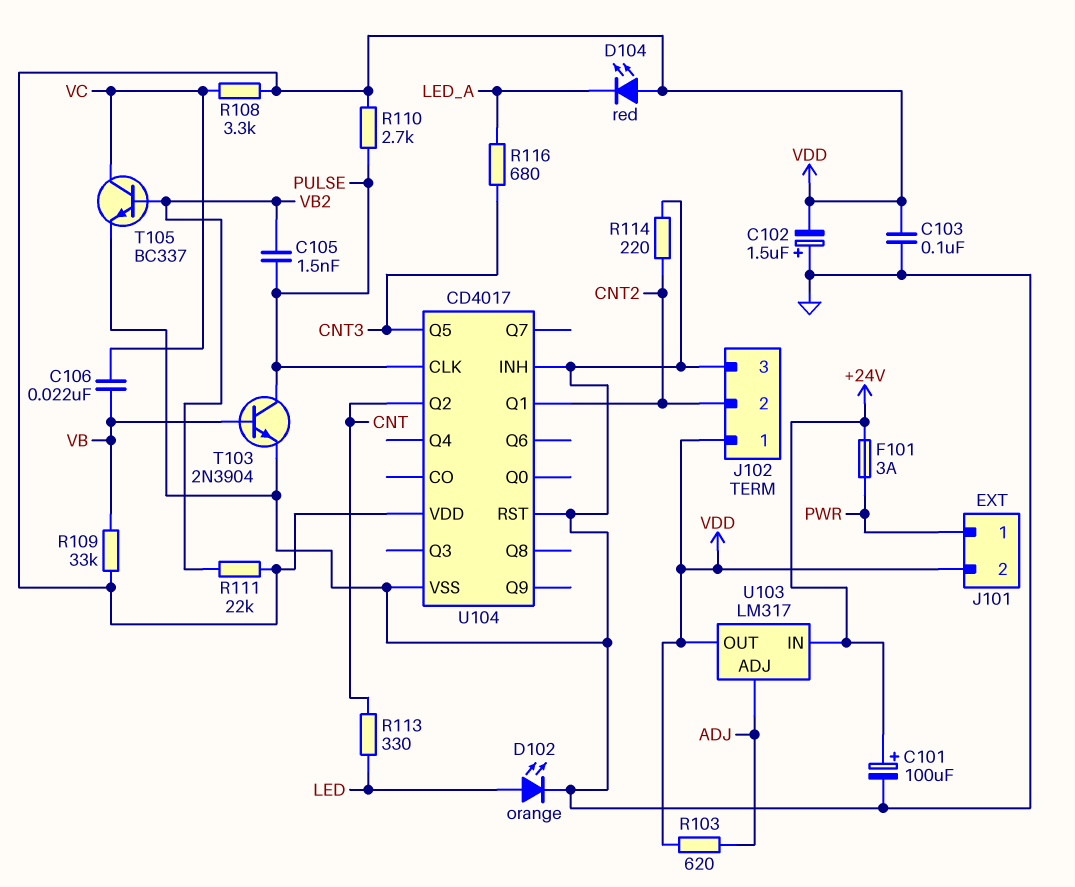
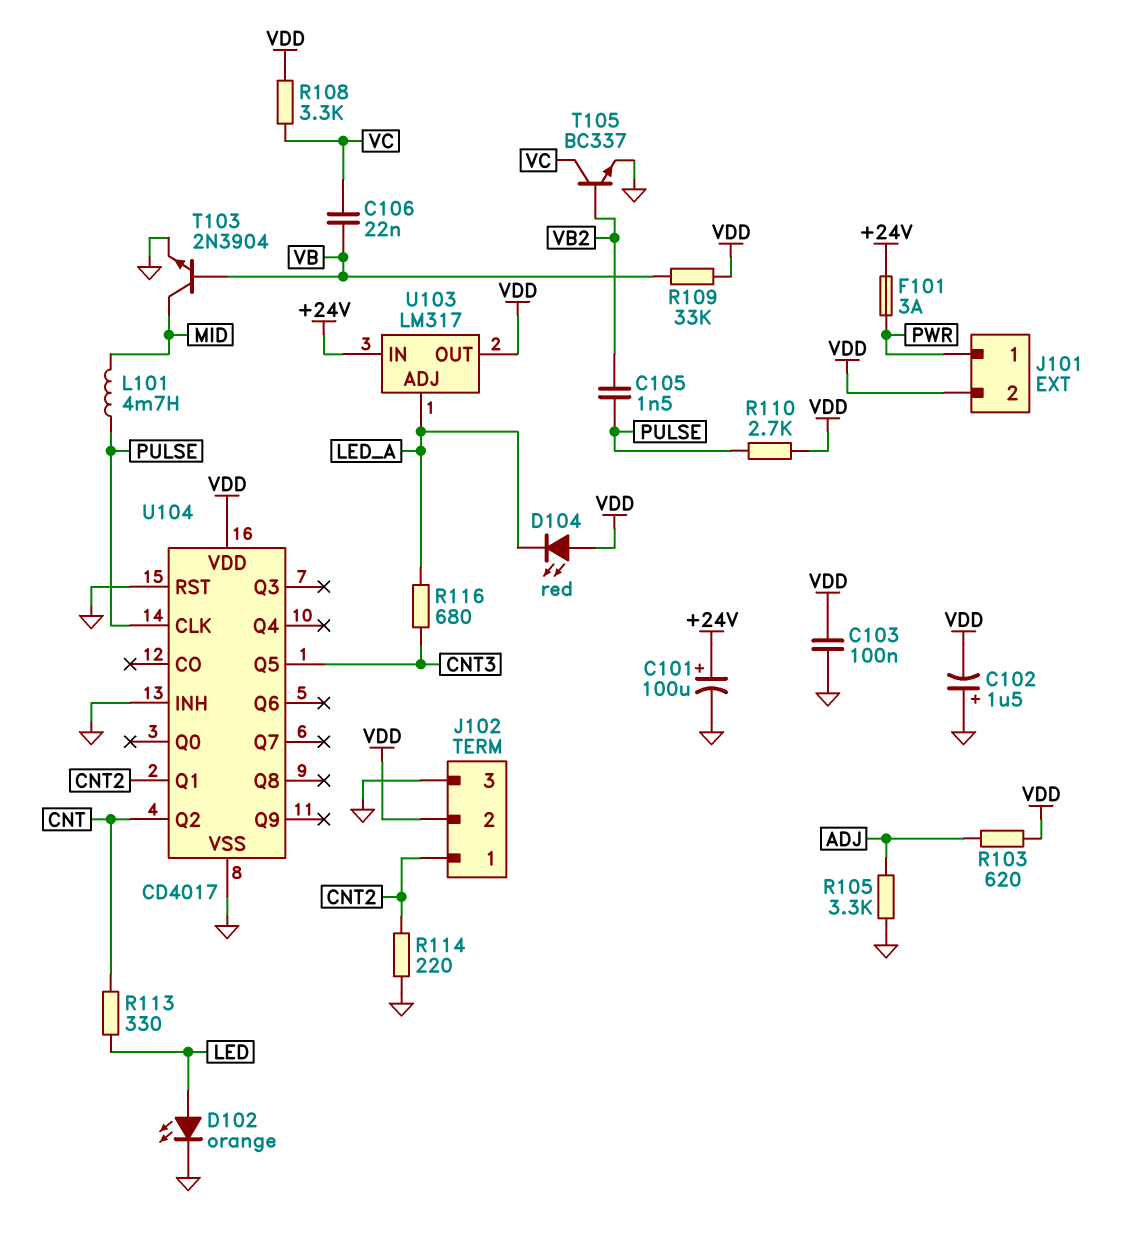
J102 pin 1: VDD -> CNT2
J102 pin 2: CNT2 -> VDD
L101: none -> 4.7mH (MID, PULSE)
R105: none -> 3.3k (ADJ, GND)
R111: 22k (VB2, VDD) -> none
T103: NPN 2N3904 (B VB, C PULSE, E GND) -> NPN 2N3904 (B VB, C MID, E GND)
U103 pin ADJ: ADJ -> LED_A

